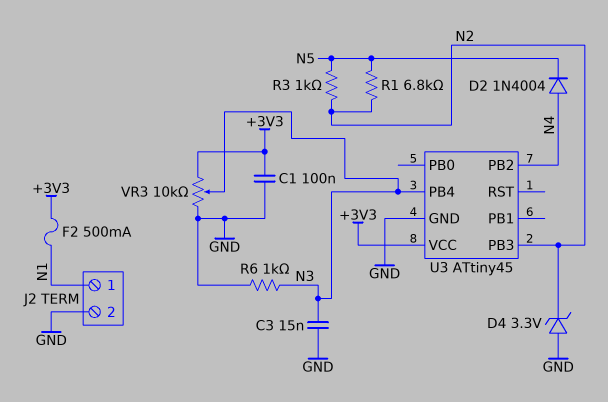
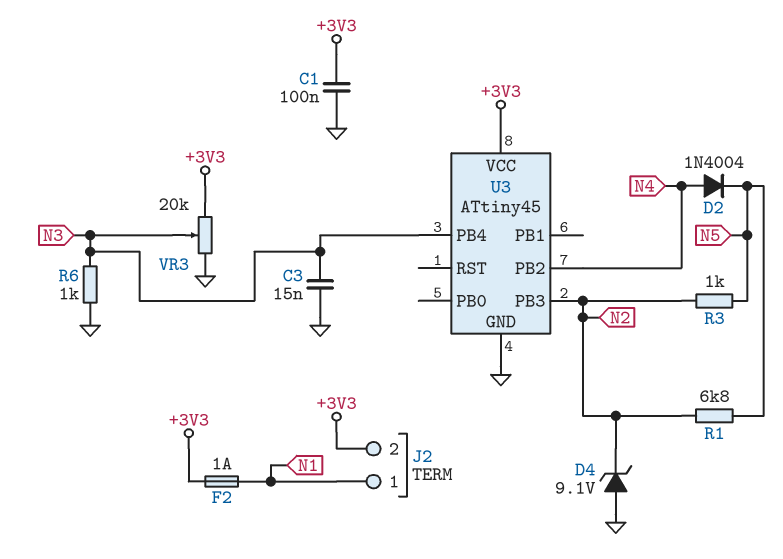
D4: zener 3.3V (A GND, K N2) -> zener 9.1V (A GND, K N2)
F2: 500mA (+3V3, N1) -> 1A (+3V3, N1)
J2 pin 2: GND -> +3V3
VR3: 10k (+3V3, GND, wiper N3) -> 20k (+3V3, GND, wiper N3)

